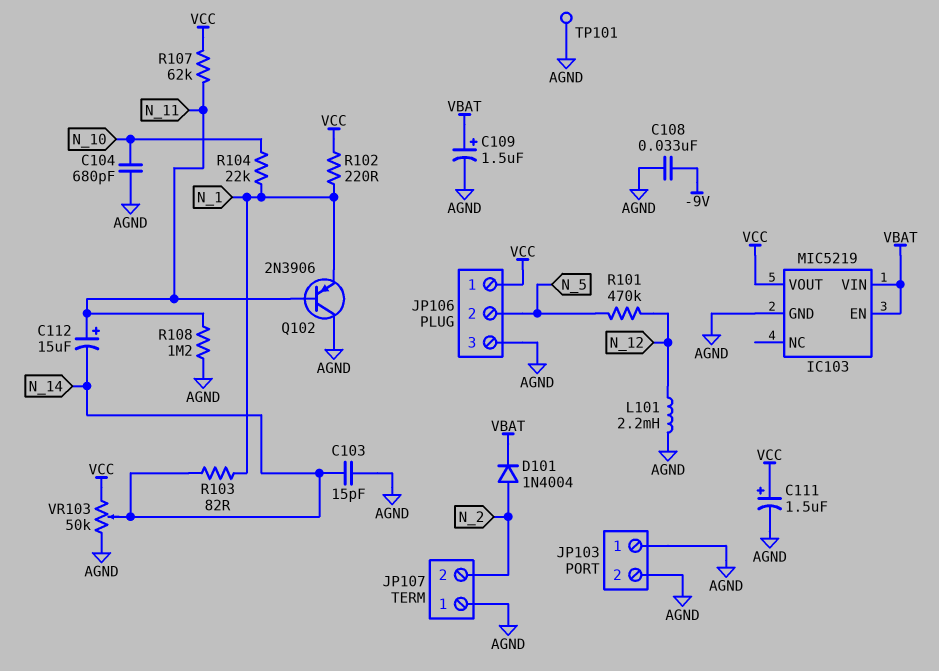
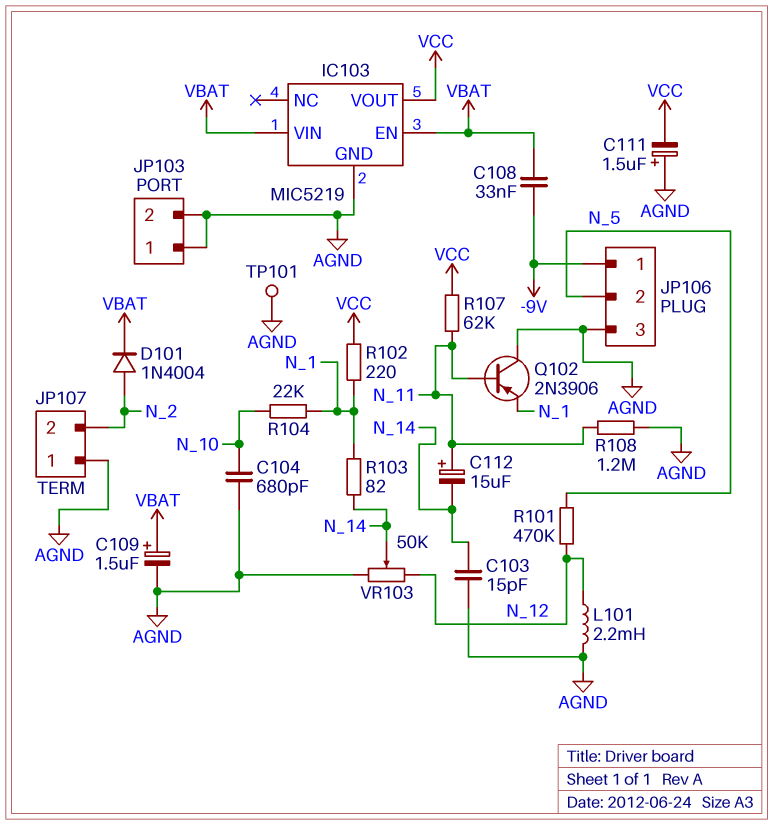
C108: 33nF (-9V, AGND) -> 33nF (-9V, VBAT)
C111: 1.5uF (plus VCC, minus AGND) -> 1.5uF (plus AGND, minus VCC)
JP106 pin 1: VCC -> -9V
VR103: 50k (AGND, VCC, wiper N_14) -> 50k (AGND, N_12, wiper N_14)

